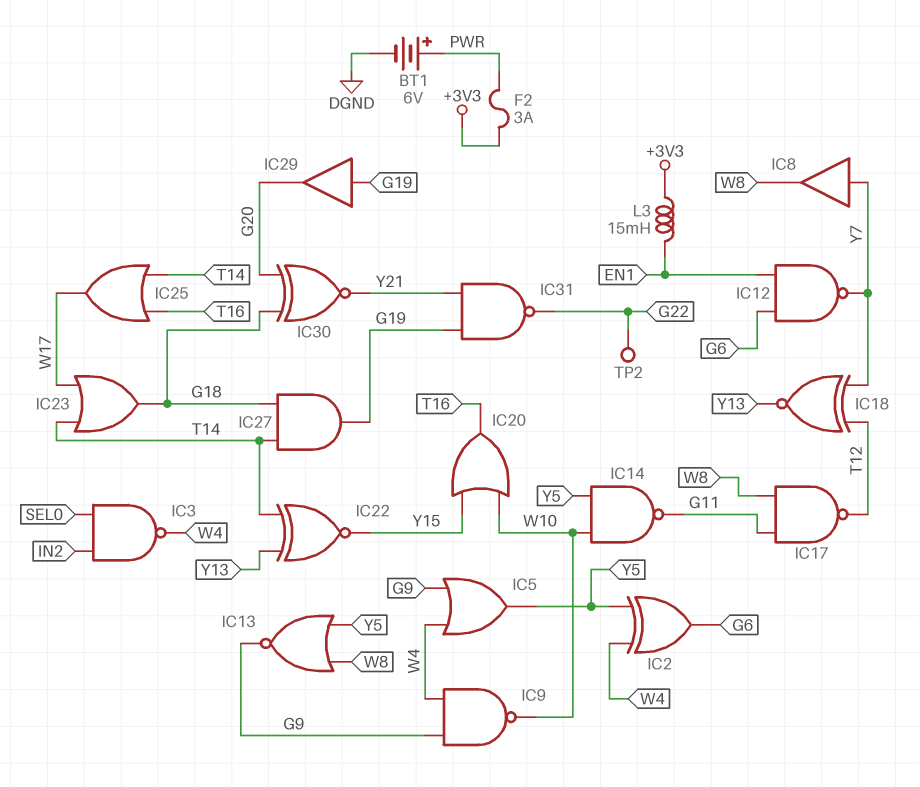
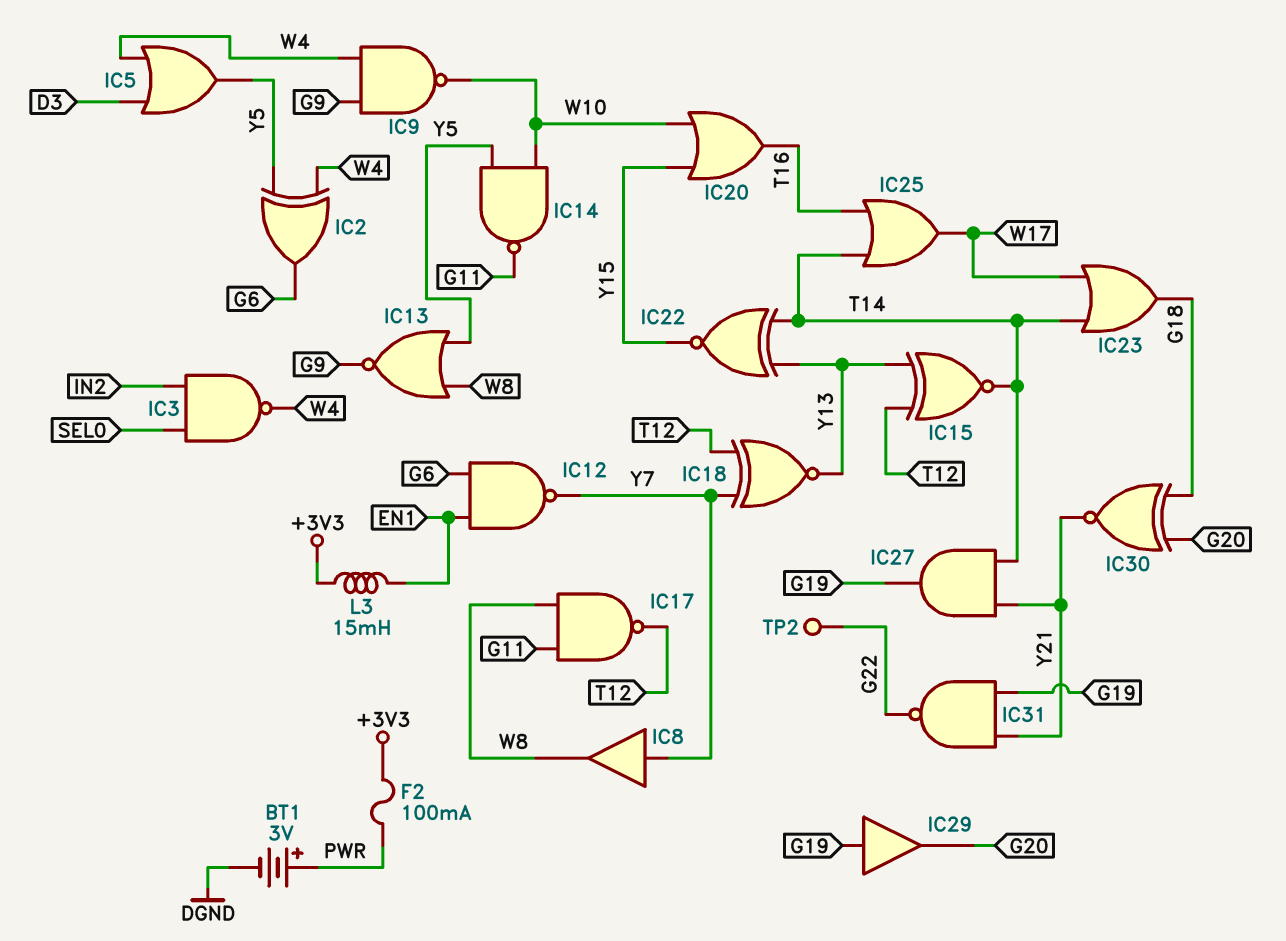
BT1: 6V (plus PWR, minus DGND) -> 3V (plus PWR, minus DGND)
F2: 3A (+3V3, PWR) -> 100mA (+3V3, PWR)
IC5: OR (in G9, in W4, out Y5) -> OR (in D3, in W4, out Y5)
IC15: none -> XNOR (in T12, in Y13, out T14)
IC27: AND (in G18, in T14, out G19) -> AND (in T14, in Y21, out G19)

